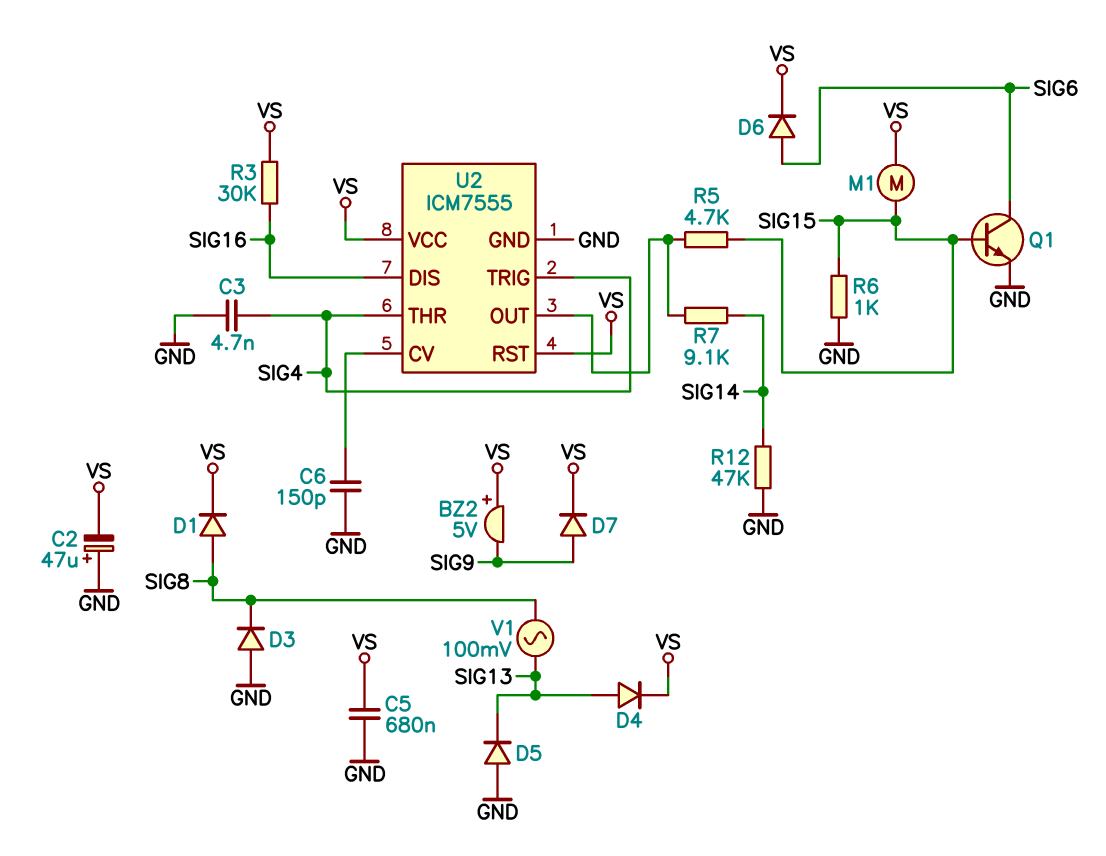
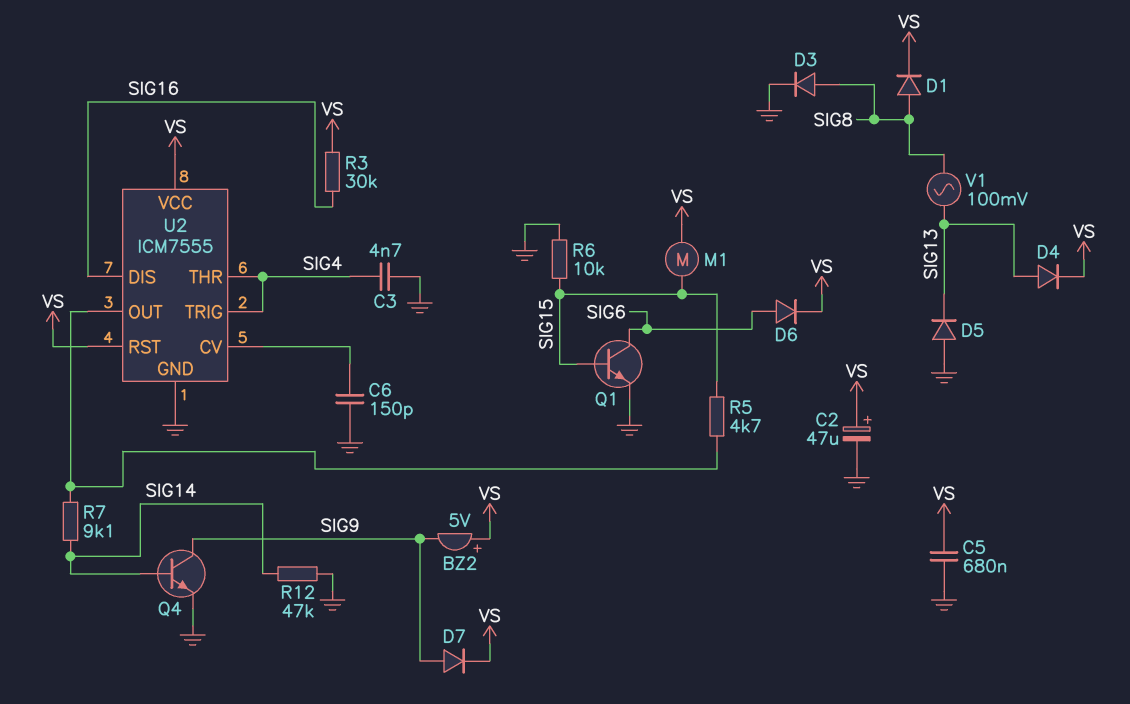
C2: 47uF (plus GND, minus VS) -> 47uF (plus VS, minus GND)
D3: diode (A GND, K SIG8) -> diode (A SIG8, K GND)
Q4: none -> NPN (B SIG14, C SIG9, E GND)
R6: 1k (GND, SIG15) -> 10k (GND, SIG15)

